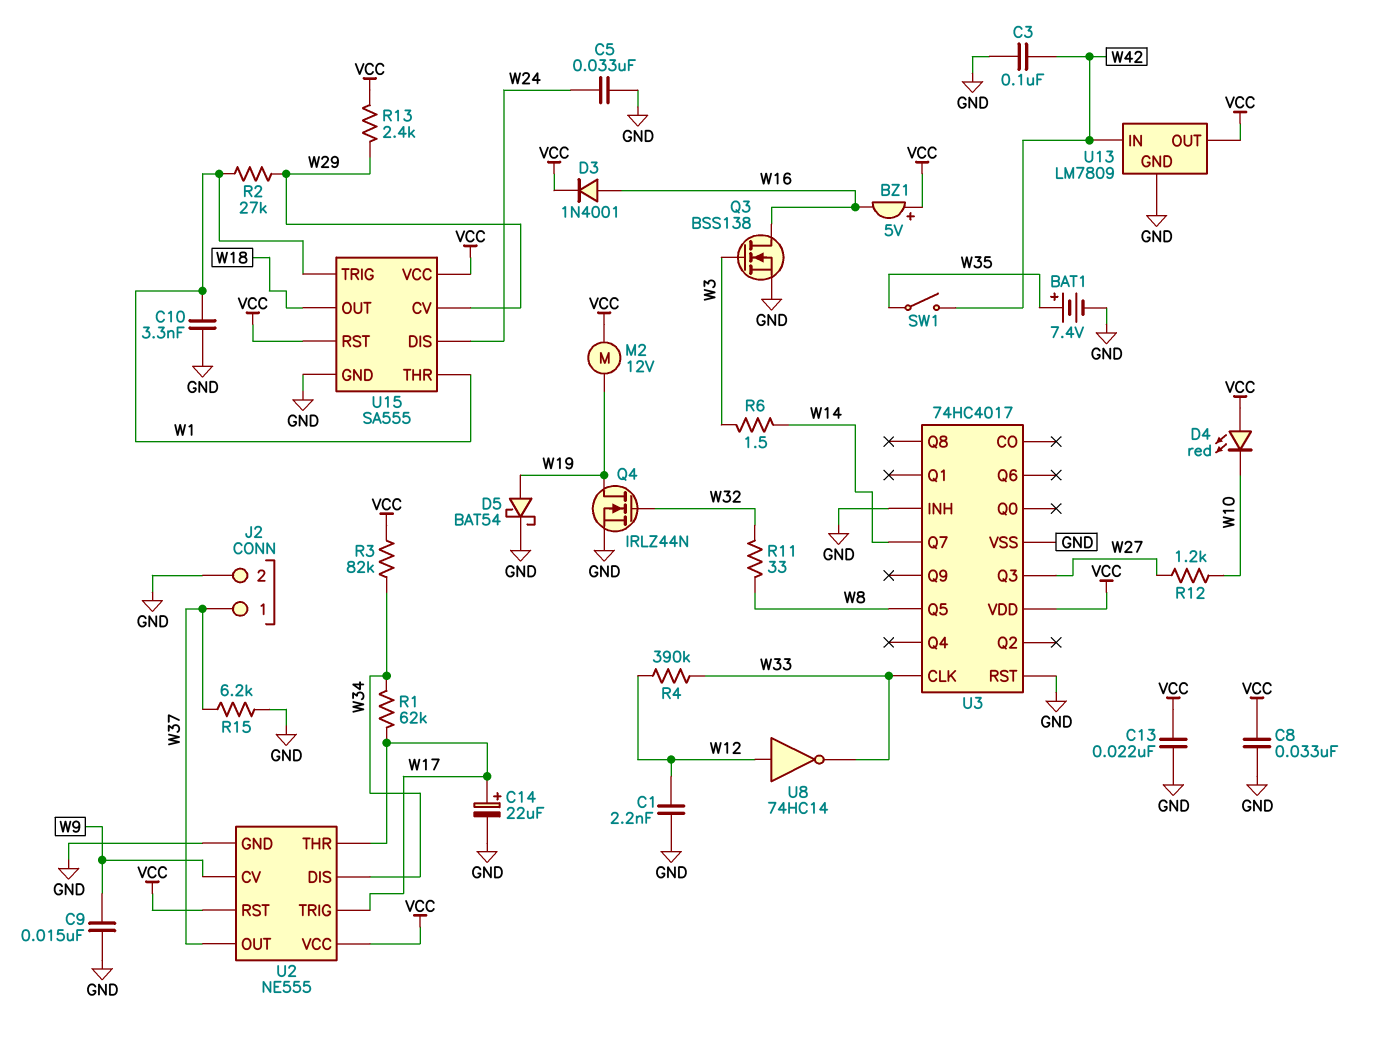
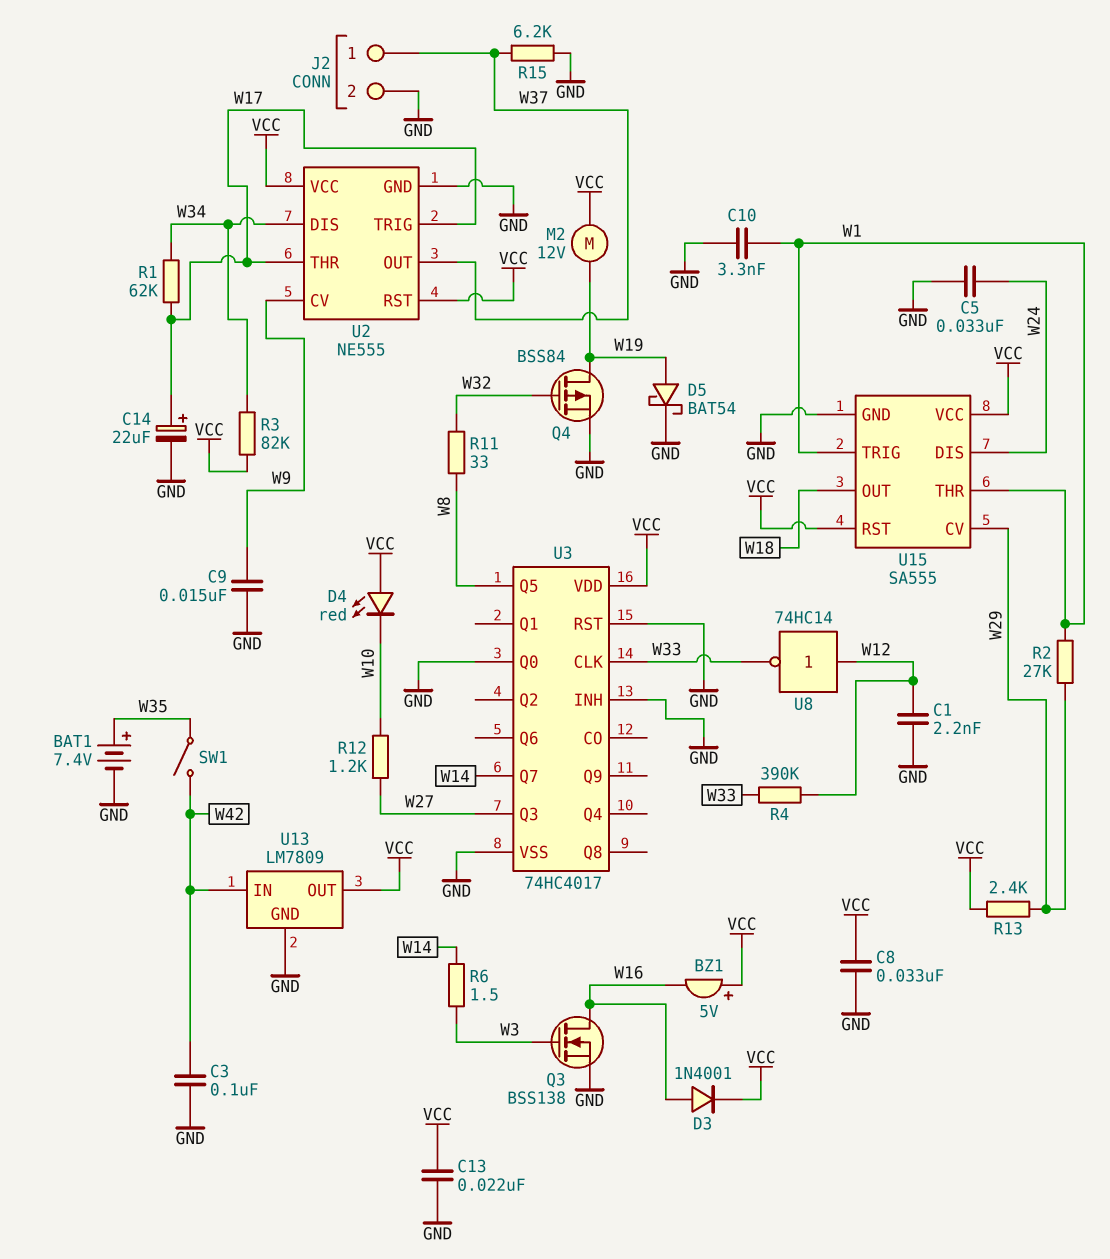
Q4: NMOS IRLZ44N (G W32, D W19, S GND) -> PMOS BSS84 (G W32, D W19, S GND)
U3 pin Q0: none -> GND

